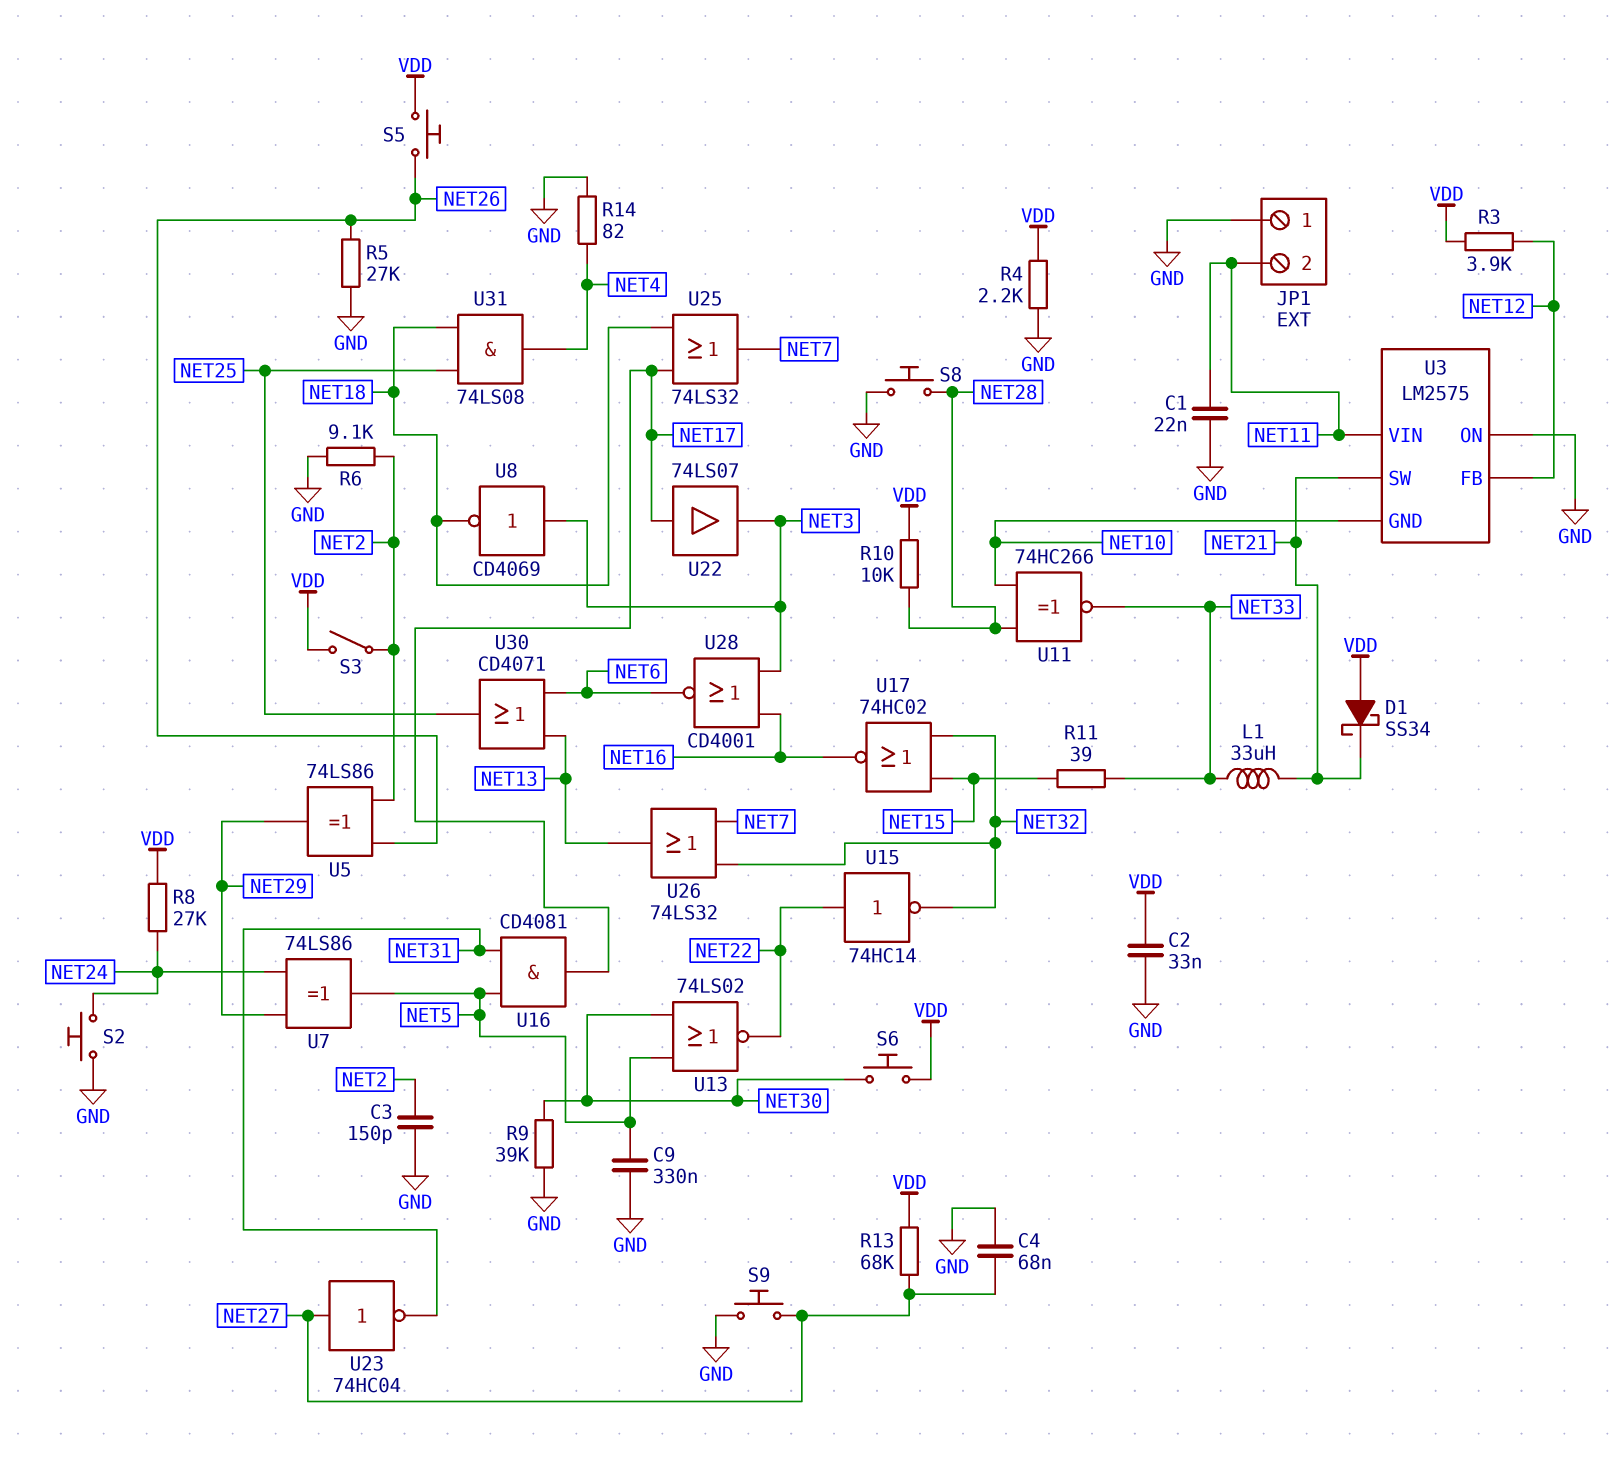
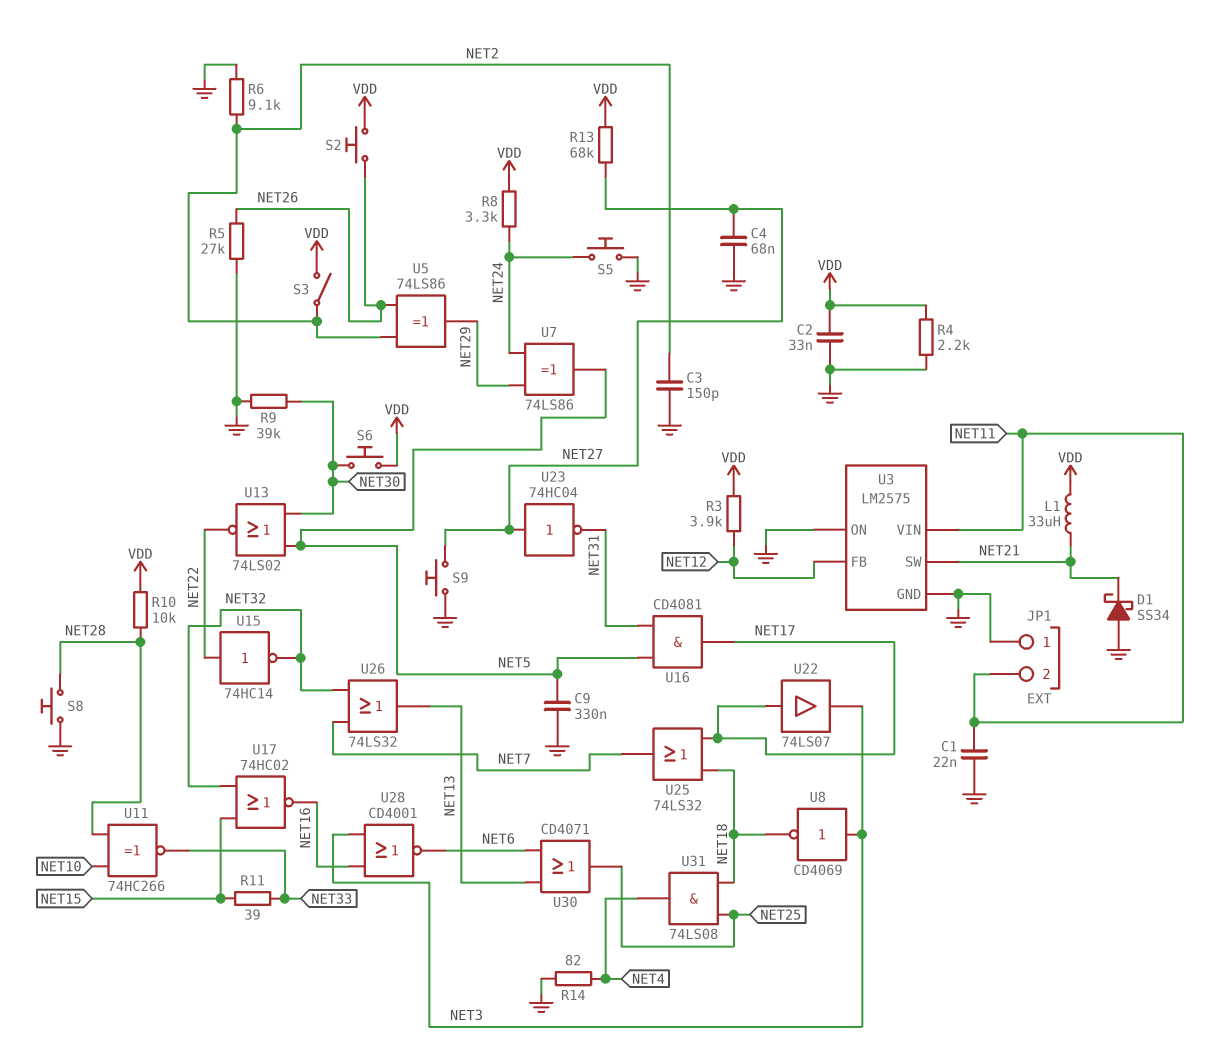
D1: schottky SS34 (A VDD, K NET21) -> schottky SS34 (A GND, K NET21)
L1: 33uH (NET21, NET33) -> 33uH (NET21, VDD)
R8: 27k (NET24, VDD) -> 3.3k (NET24, VDD)
S2: button (GND, NET24) -> button (NET26, VDD)
S5: button (NET26, VDD) -> button (GND, NET24)
U3 pin GND: NET10 -> GND

